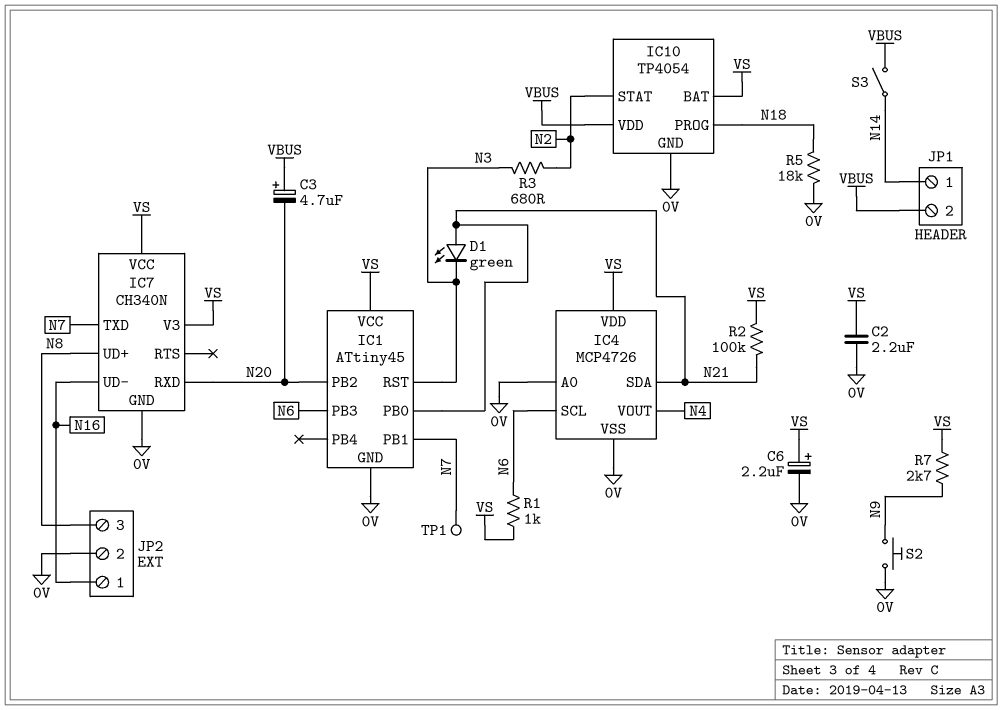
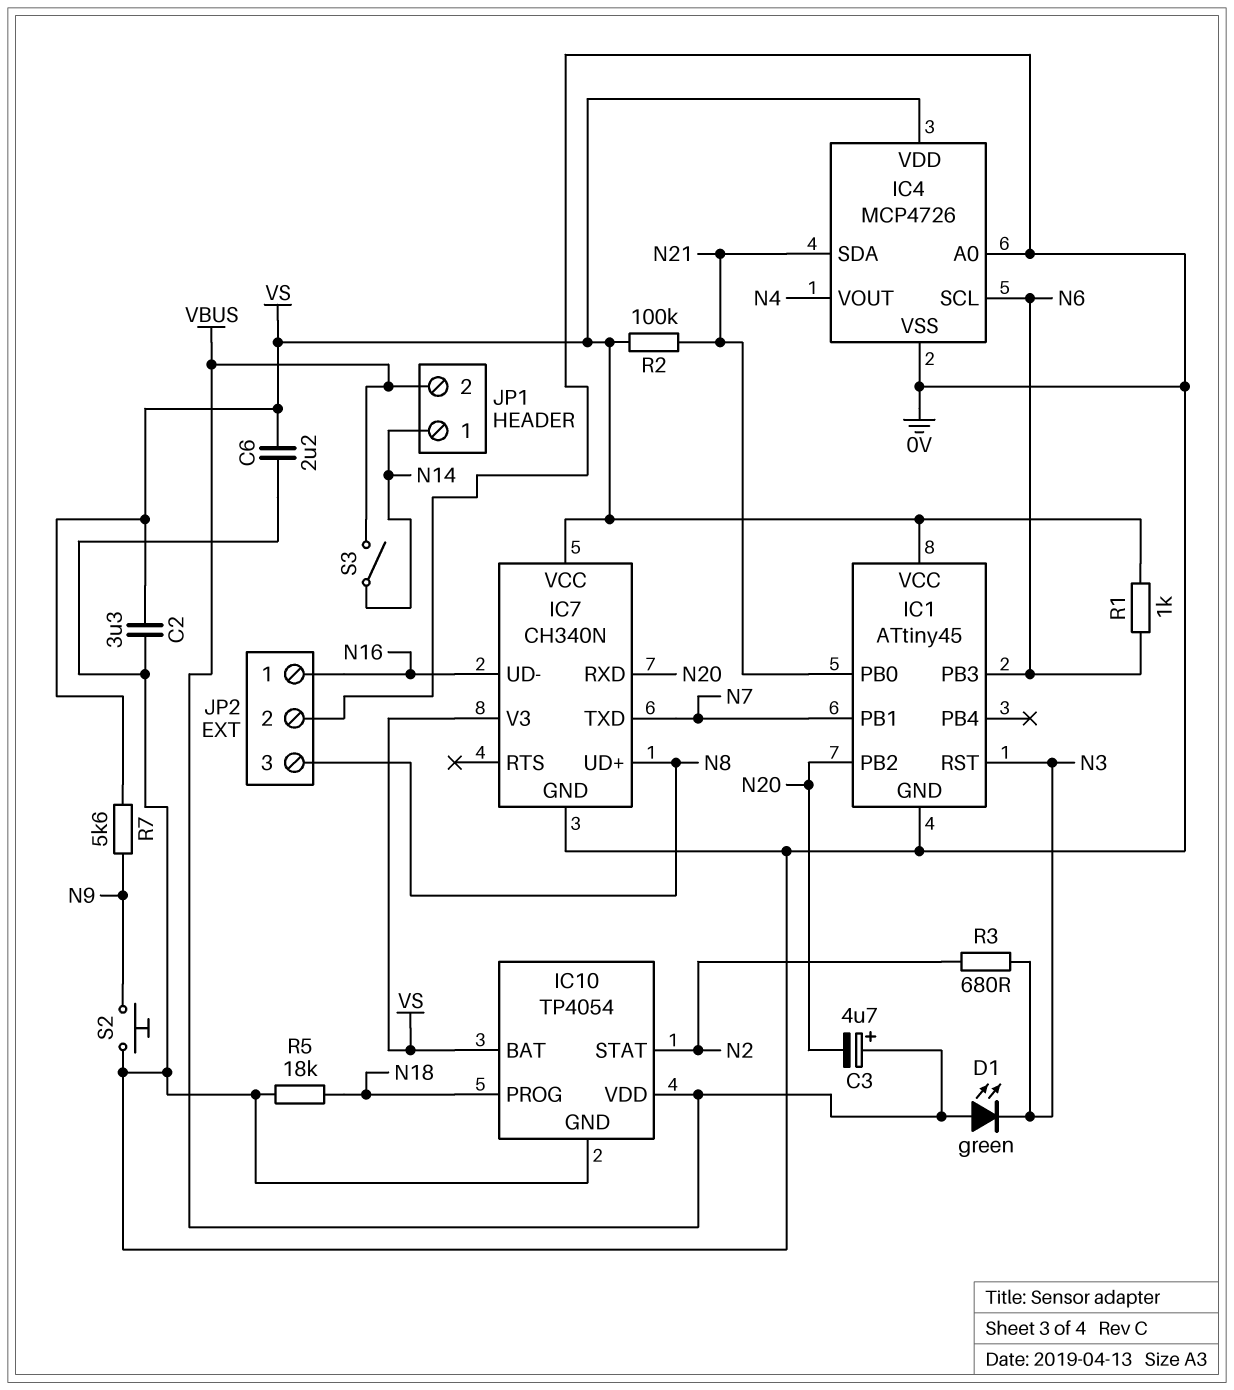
C2: 2.2uF (0V, VS) -> 3.3uF (0V, VS)
C6: 2.2uF (plus VS, minus 0V) -> 2.2uF (0V, VS)
D1: LED green (A N21, K N3) -> LED green (A VBUS, K N3)
R7: 2.7k (N9, VS) -> 5.6k (N9, VS)
TP1: test point (N7) -> none

